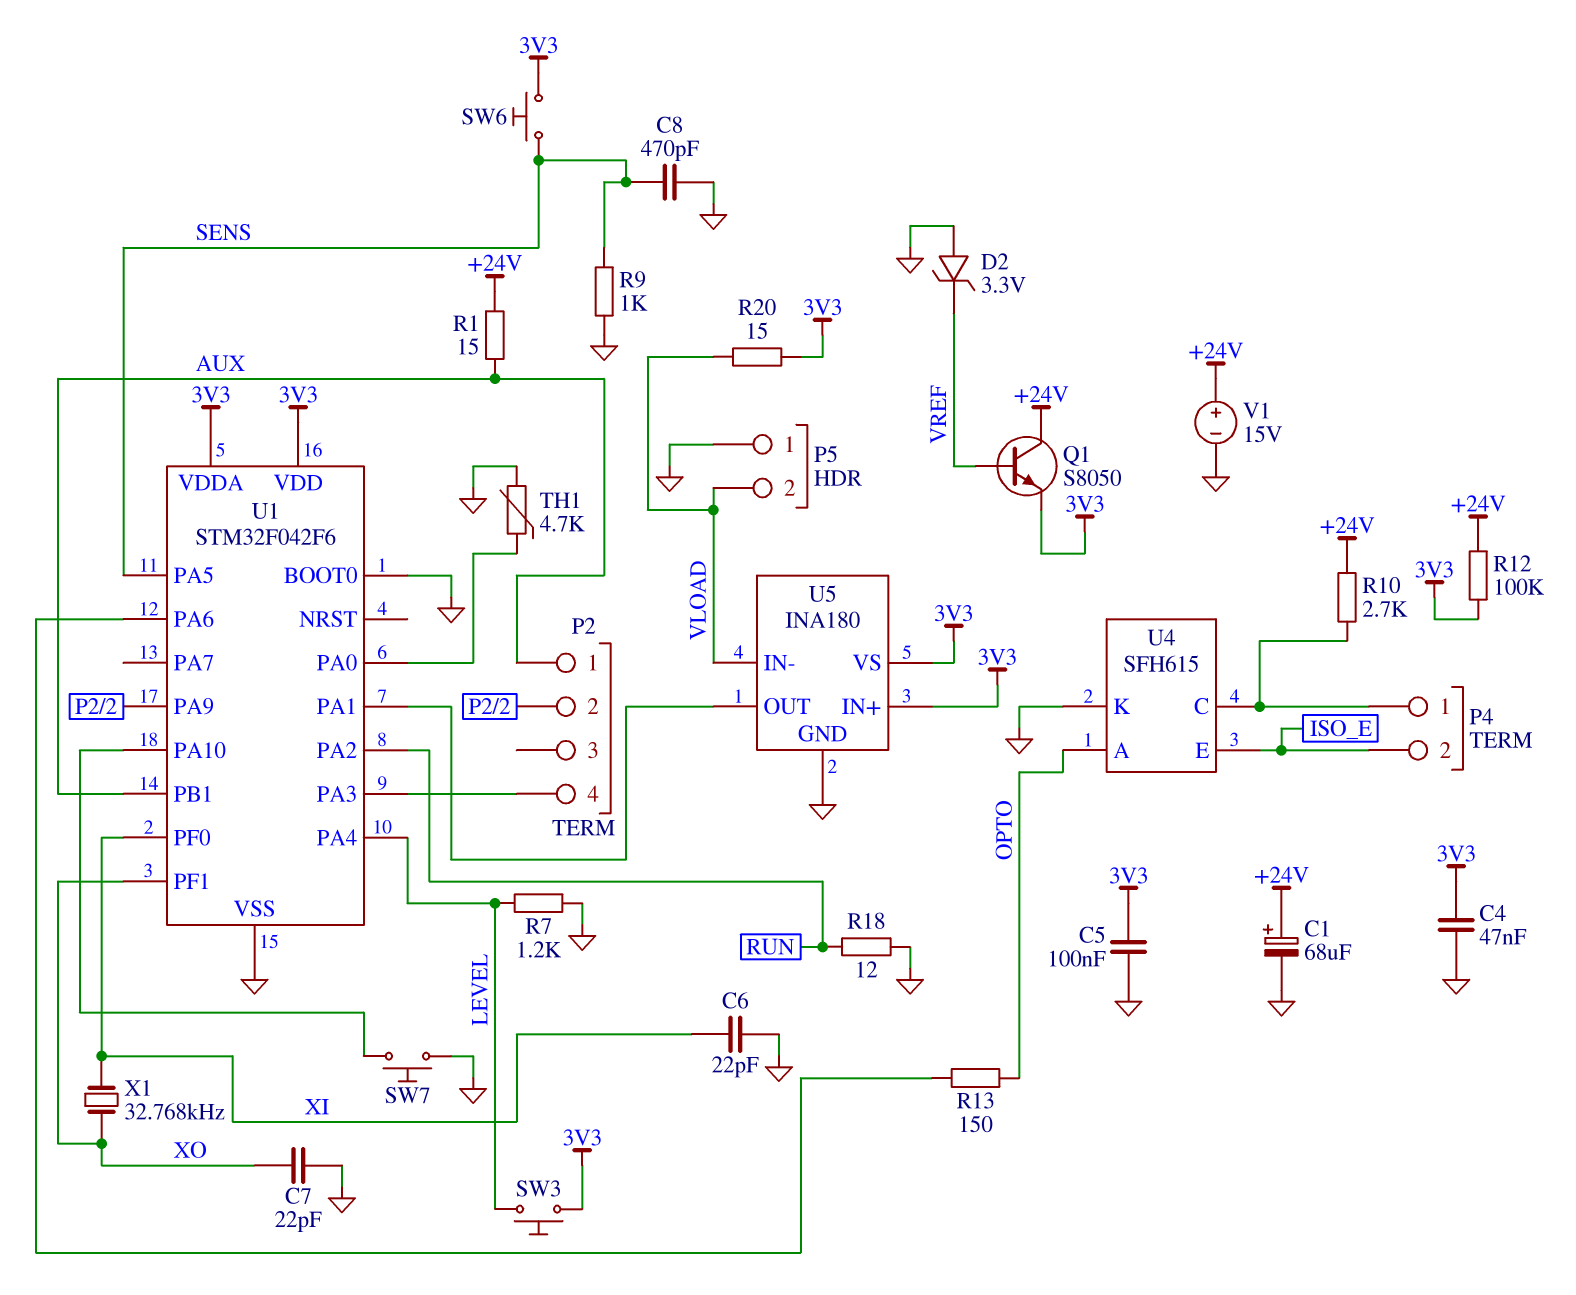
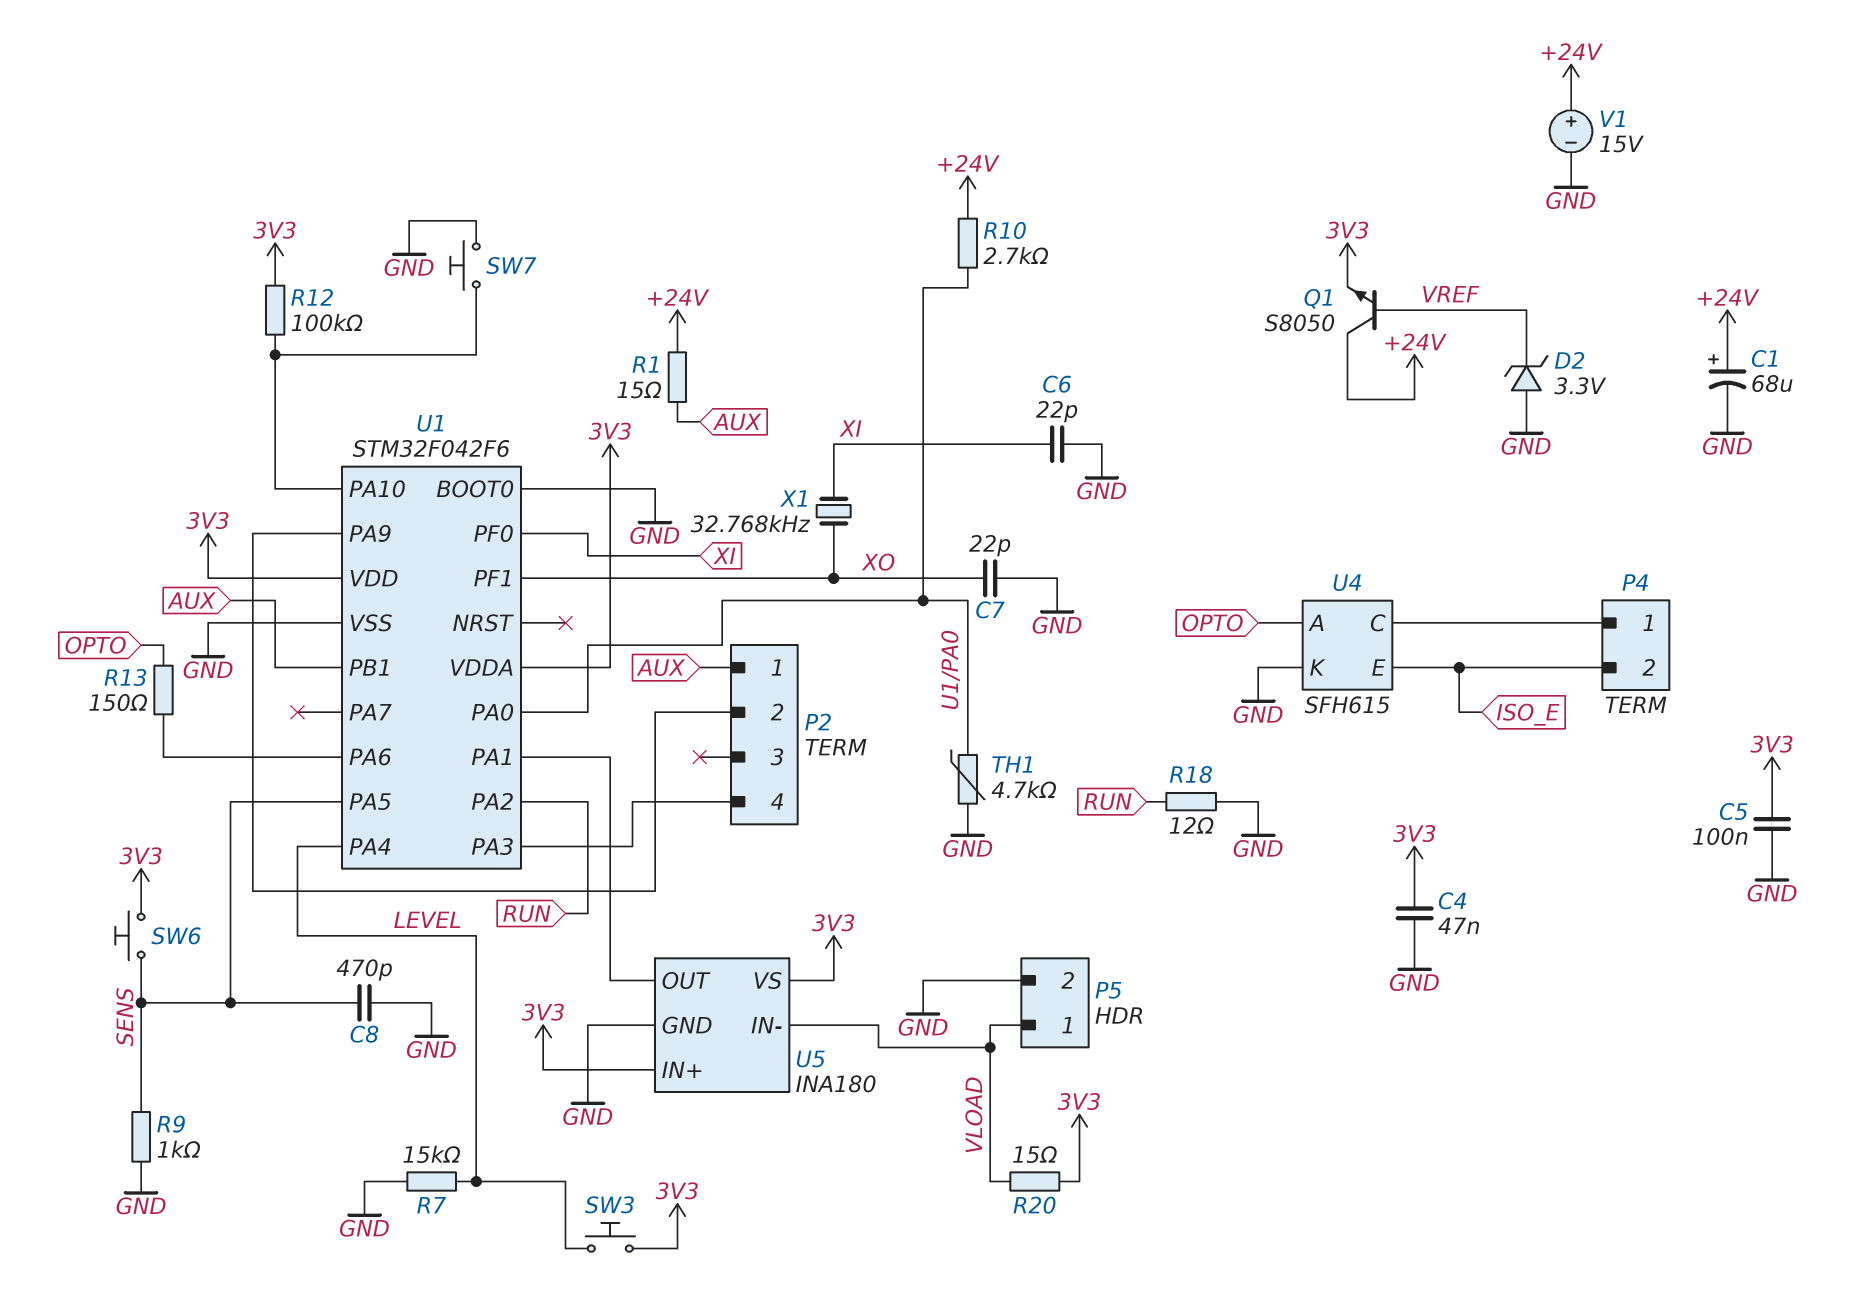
P5 pin 1: GND -> VLOAD
P5 pin 2: VLOAD -> GND
R7: 1.2k (GND, LEVEL) -> 15k (GND, LEVEL)
R10: 2.7k (+24V, P4/1) -> 2.7k (+24V, U1/PA0)
R12: 100k (+24V, 3V3) -> 100k (3V3, U1/PA10)

